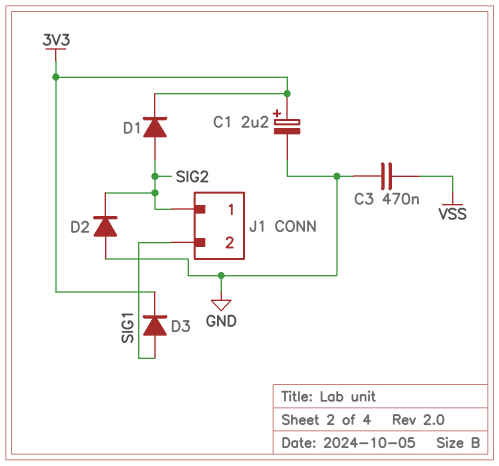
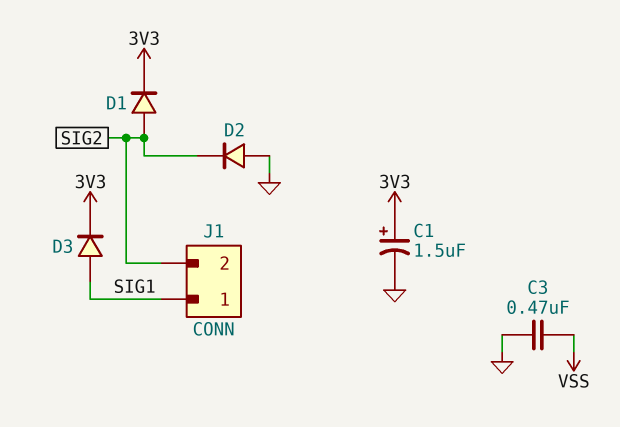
C1: 2.2uF (plus 3V3, minus GND) -> 1.5uF (plus 3V3, minus GND)
J1 pin 1: SIG2 -> SIG1
J1 pin 2: SIG1 -> SIG2

